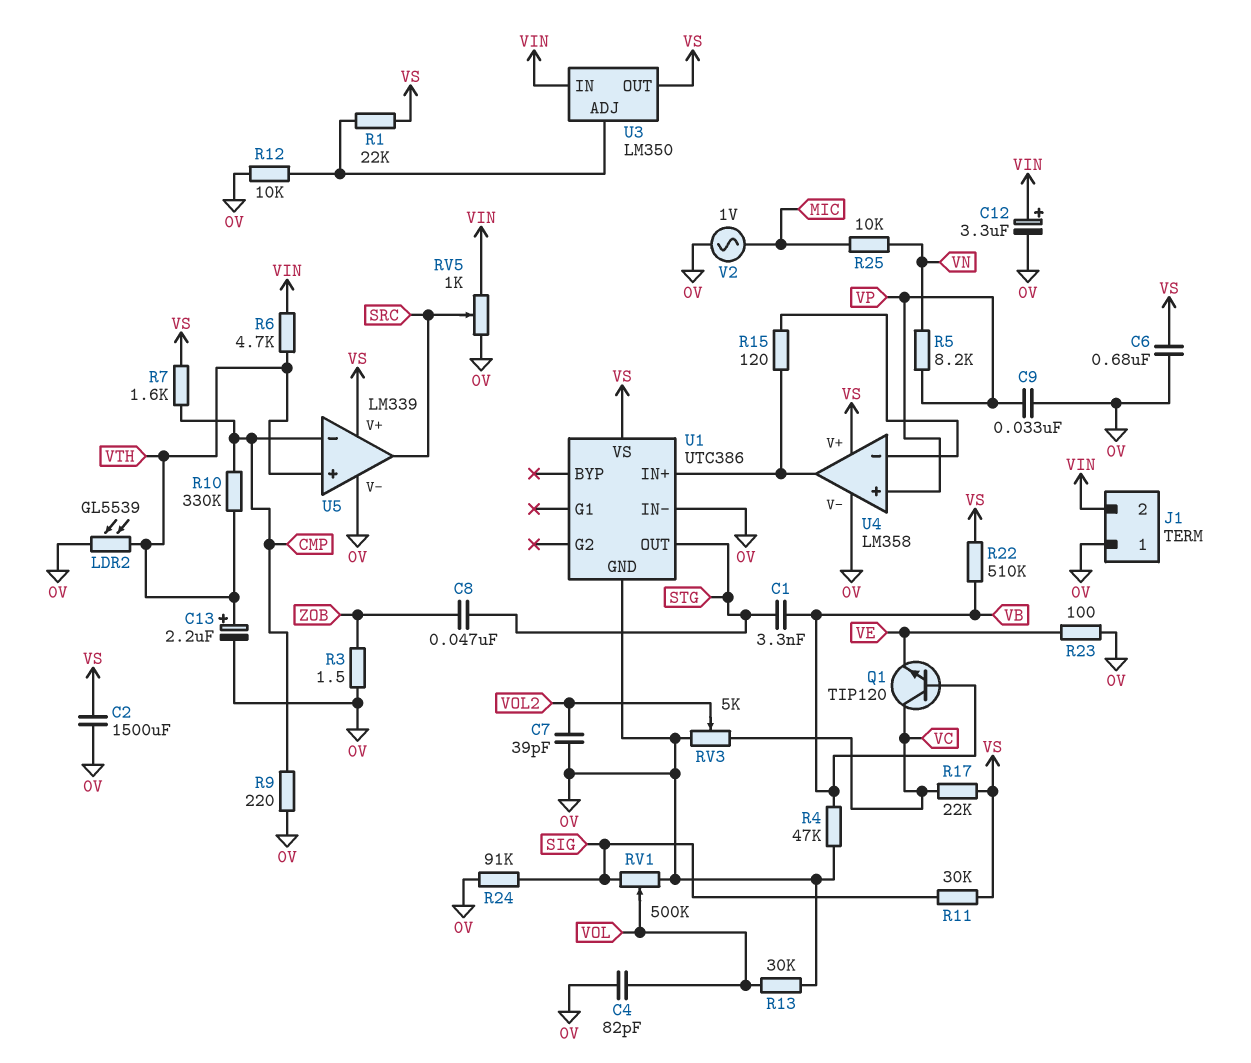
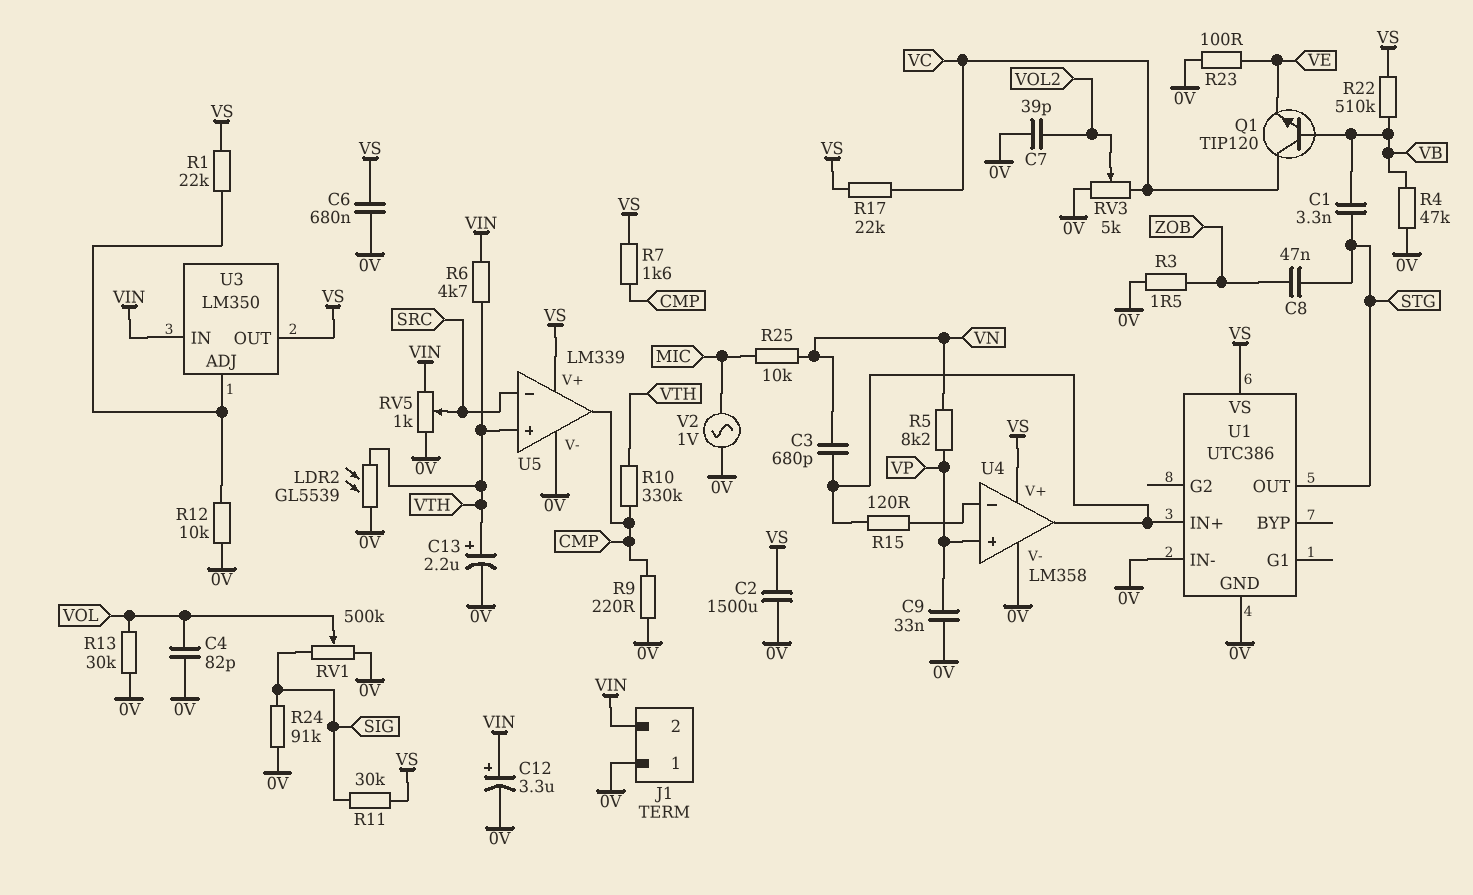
C3: none -> 680pF (U1/IN+, VN)
U5 pin in-: CMP -> SRC
U5 pin out: SRC -> CMP

